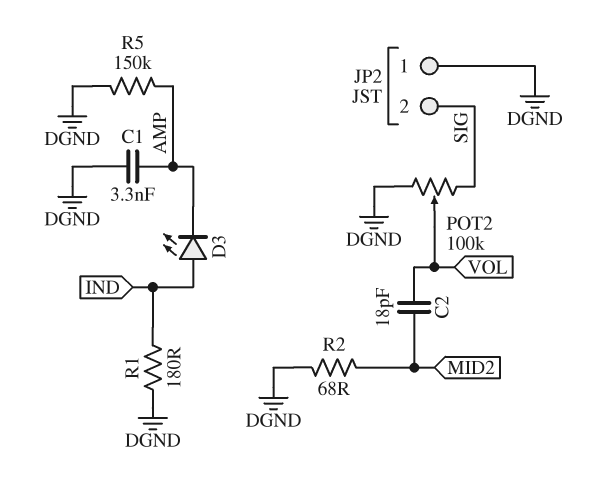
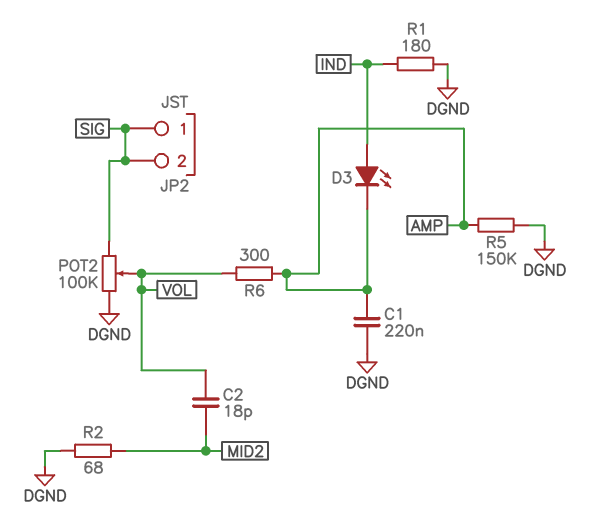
C1: 3.3nF (AMP, DGND) -> 220nF (AMP, DGND)
JP2 pin 1: DGND -> SIG
R6: none -> 300 (AMP, VOL)

